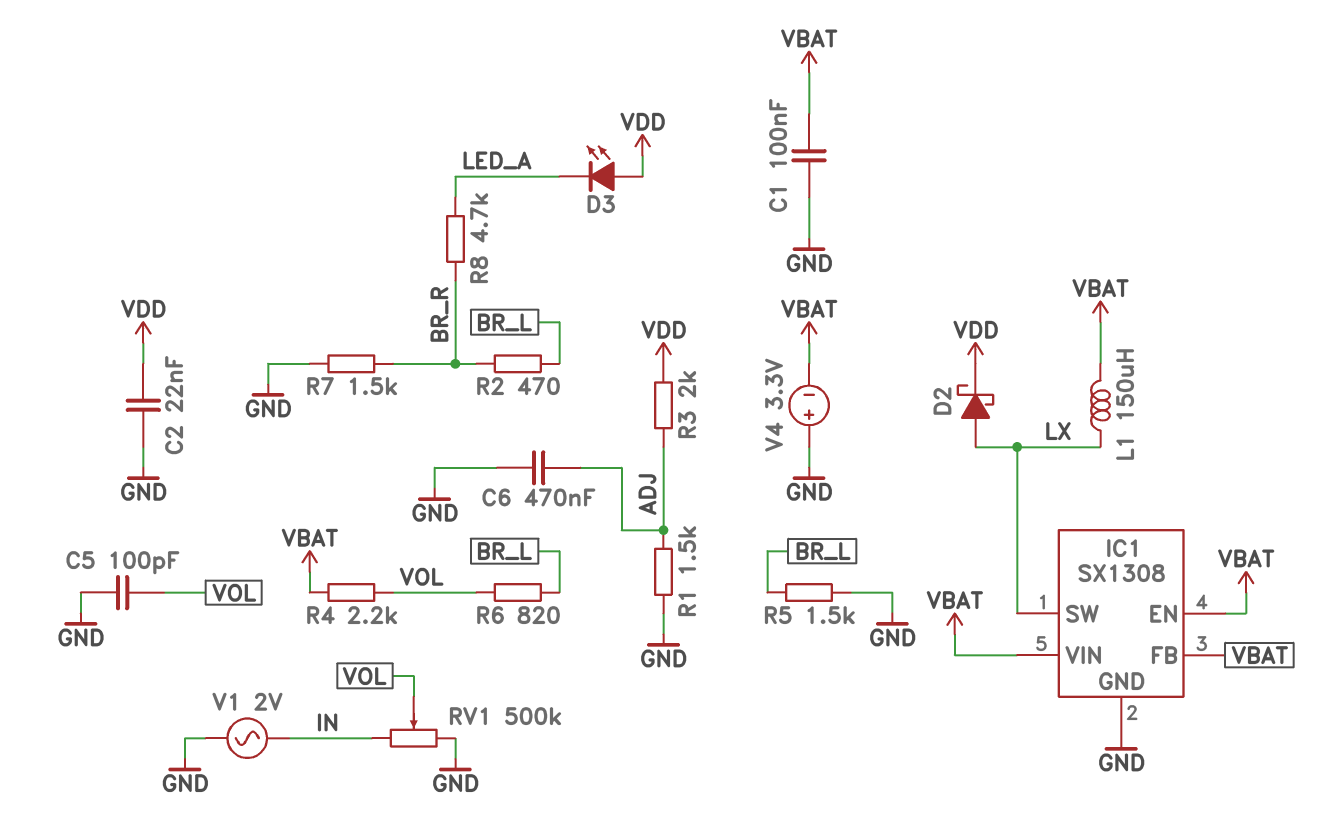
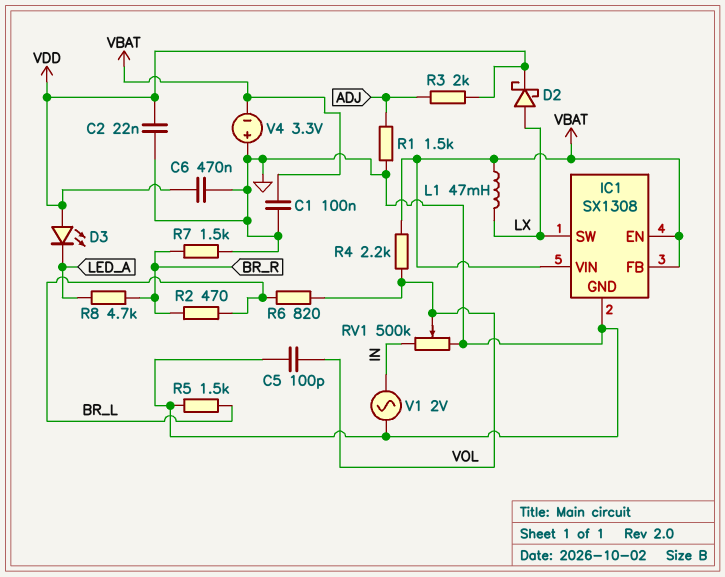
C6: 470nF (ADJ, GND) -> 470nF (GND, VDD)
L1: 150uH (LX, VBAT) -> 47mH (LX, VBAT)

